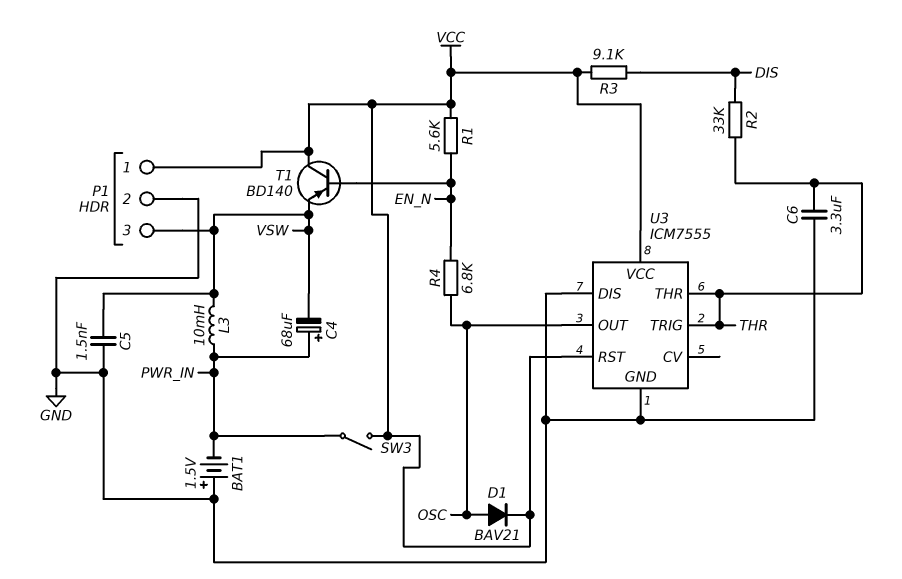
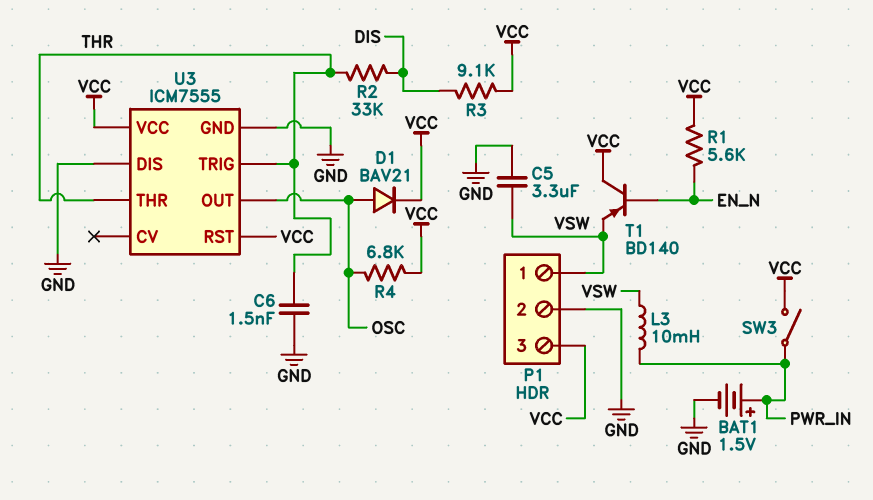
BAT1: 1.5V (plus GND, minus PWR_IN) -> 1.5V (plus PWR_IN, minus GND)
C4: 68uF (plus PWR_IN, minus VSW) -> none
C5: 1.5nF (GND, VSW) -> 3.3uF (GND, VSW)
C6: 3.3uF (GND, THR) -> 1.5nF (GND, THR)
P1 pin 1: VCC -> VSW
P1 pin 3: VSW -> VCC
R4: 6.8k (EN_N, OSC) -> 6.8k (OSC, VCC)

